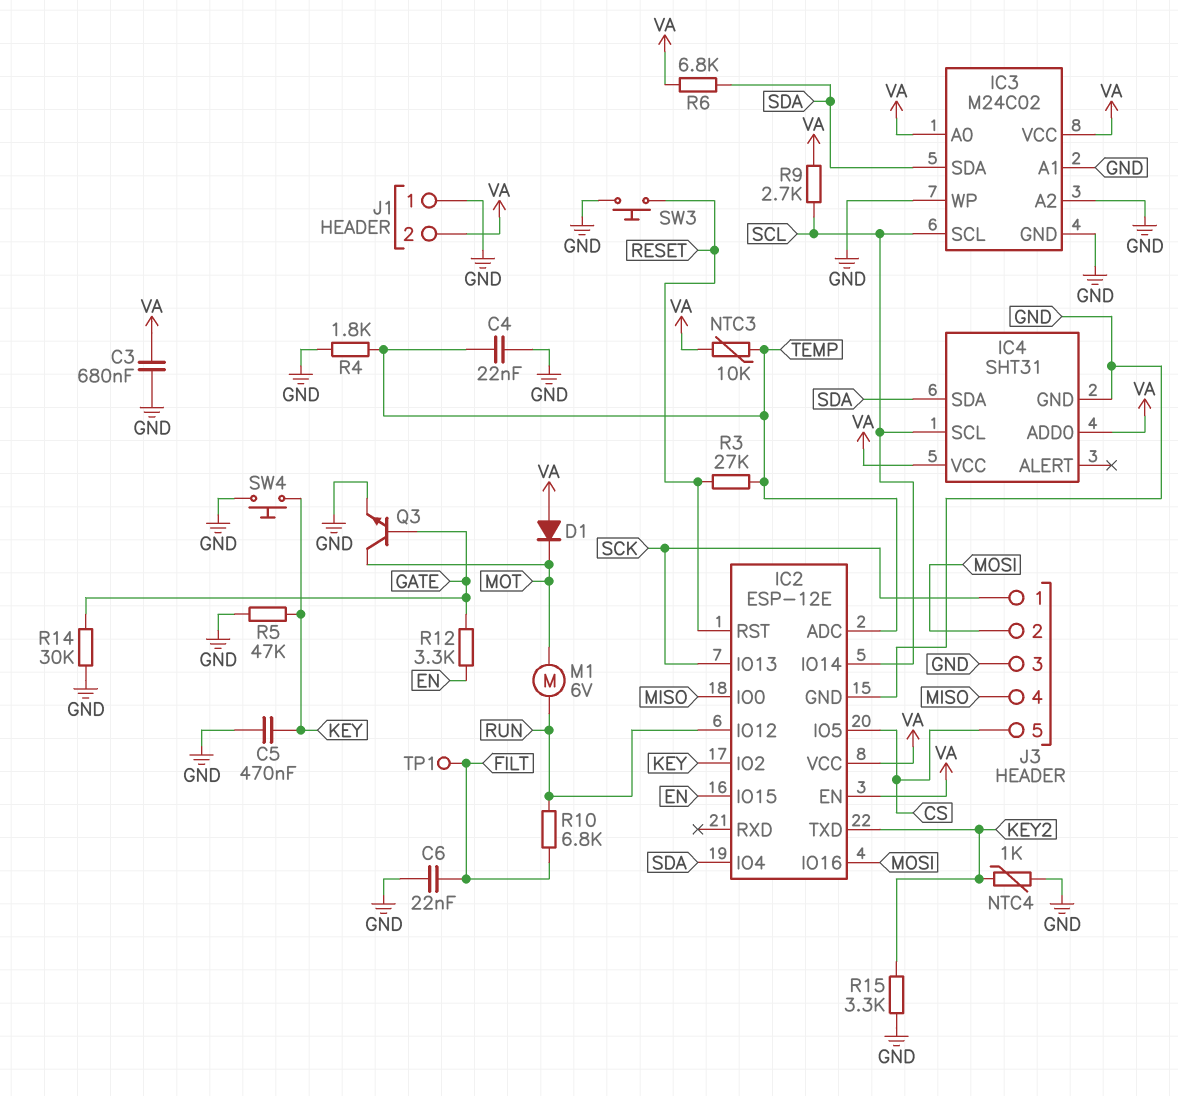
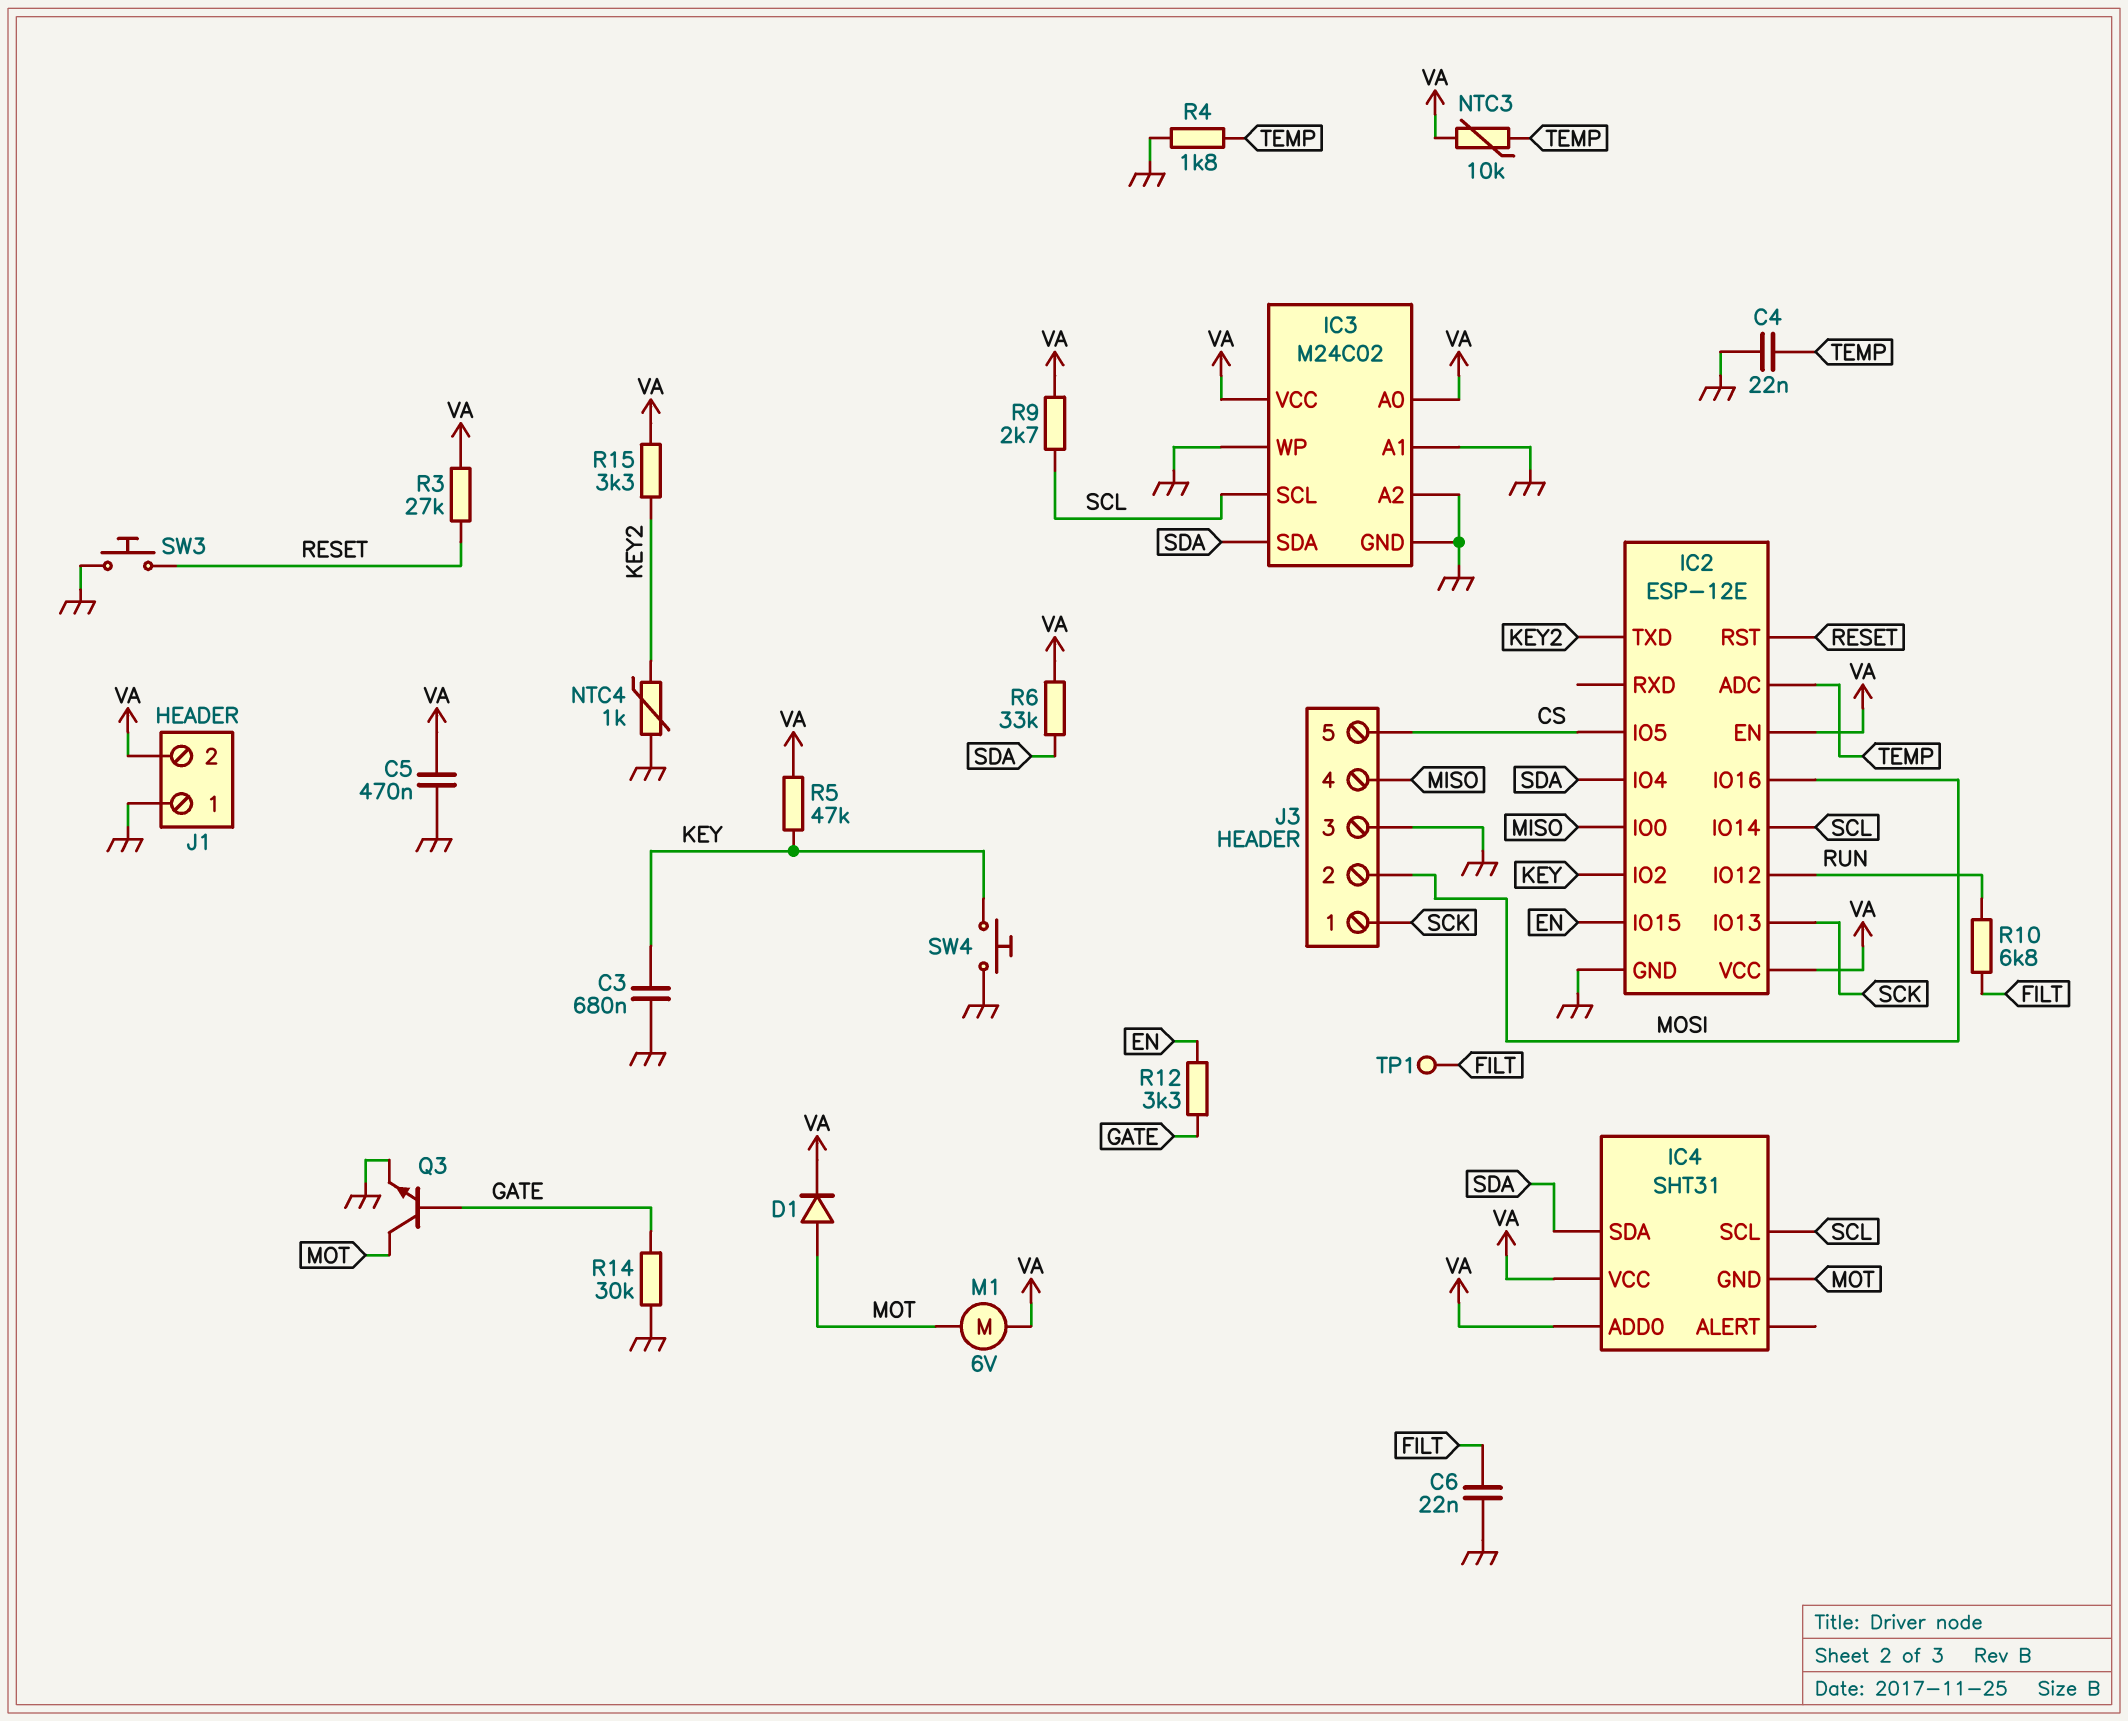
C3: 680nF (GND, VA) -> 680nF (GND, KEY)
C5: 470nF (GND, KEY) -> 470nF (GND, VA)
D1: diode (A VA, K MOT) -> diode (A MOT, K VA)
IC4 pin GND: GND -> MOT
M1: motor 6V (MOT, RUN) -> motor 6V (MOT, VA)
R3: 27k (RESET, TEMP) -> 27k (RESET, VA)
R5: 47k (GND, KEY) -> 47k (KEY, VA)
R6: 6.8k (SDA, VA) -> 33k (SDA, VA)
R15: 3.3k (GND, KEY2) -> 3.3k (KEY2, VA)

